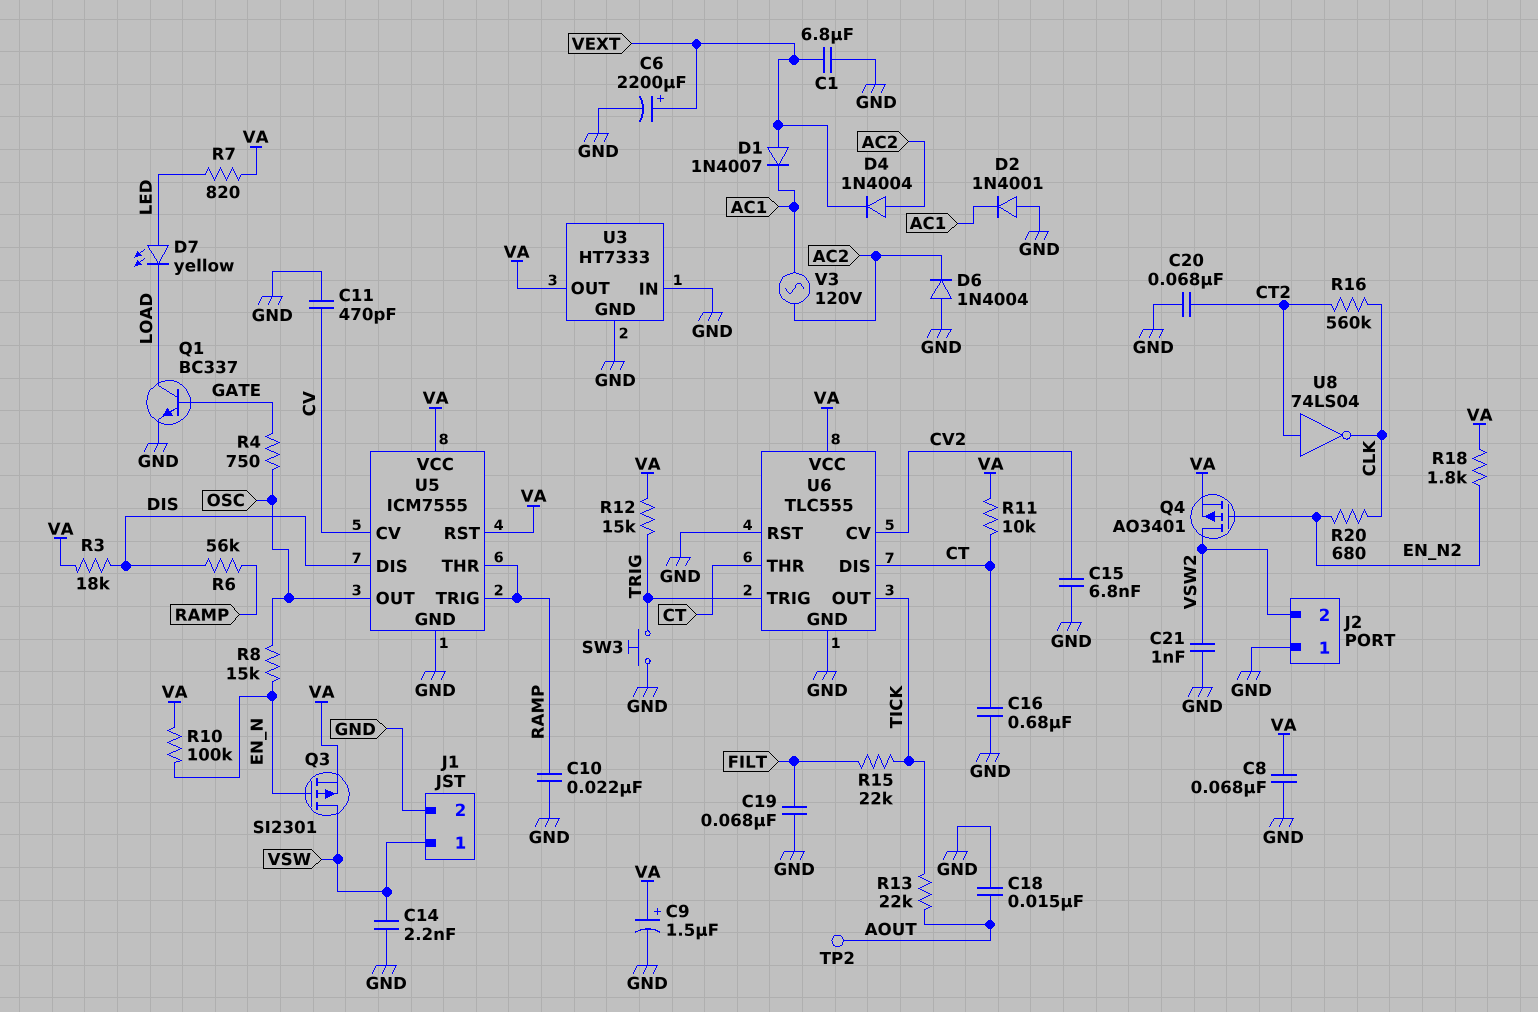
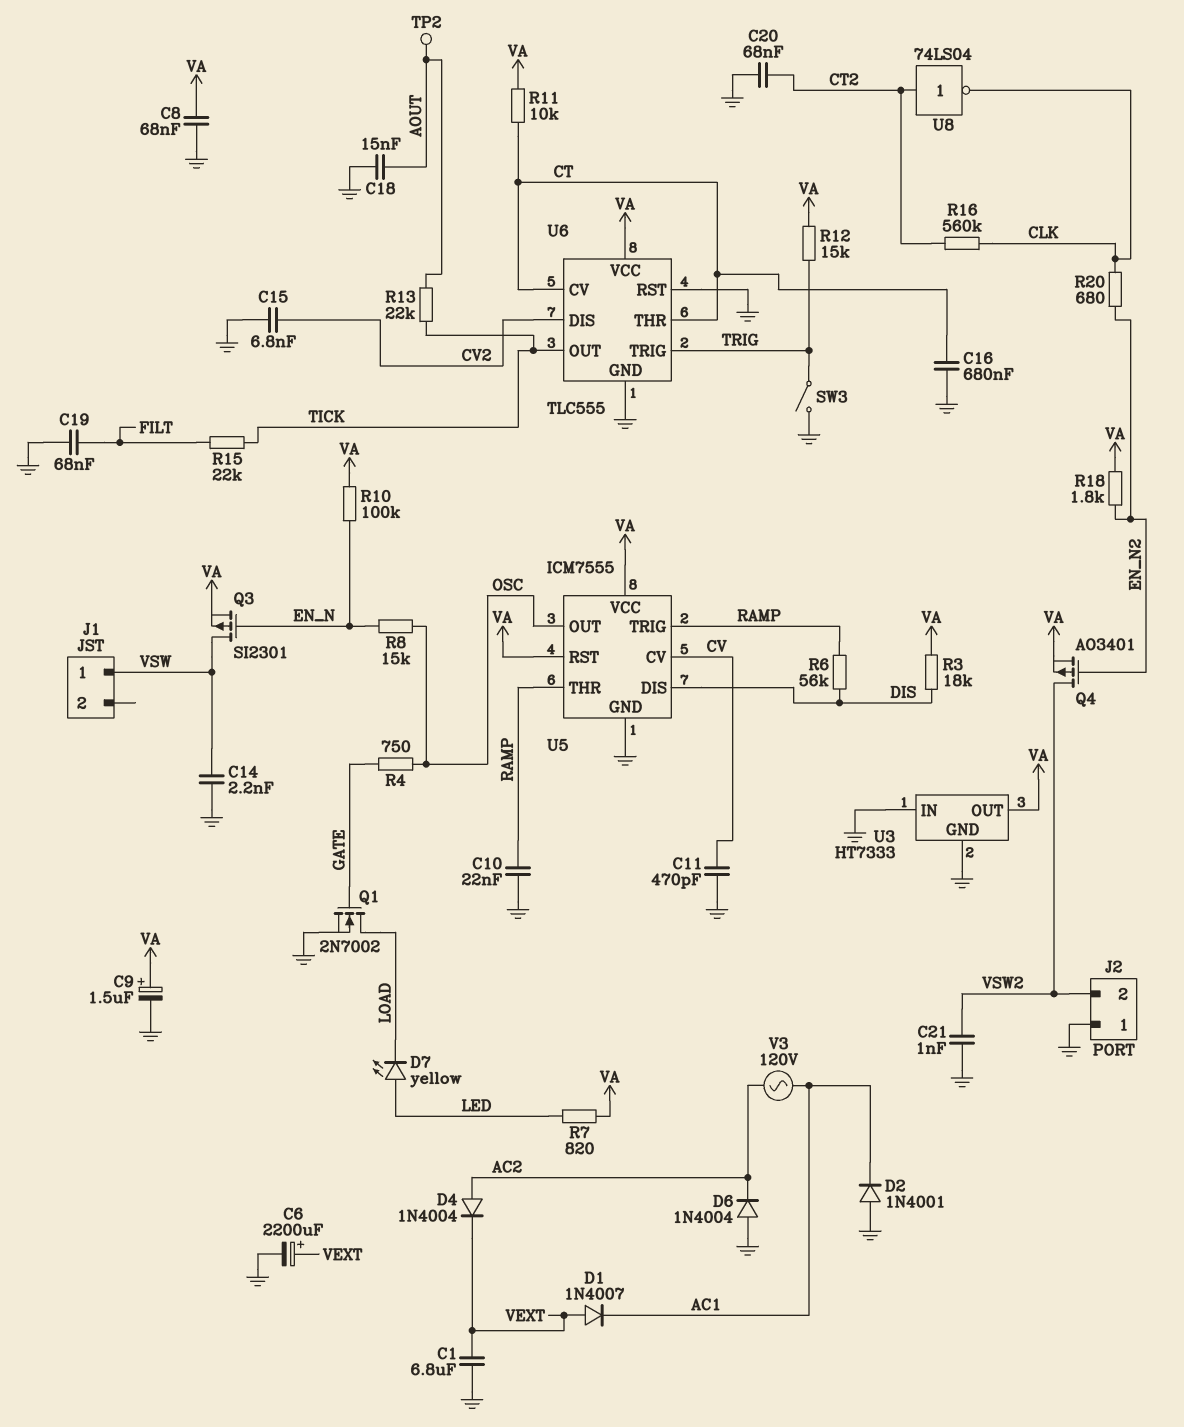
J1 pin 2: GND -> none
Q1: NPN BC337 (B GATE, C LOAD, E GND) -> NMOS 2N7002 (G GATE, D LOAD, S GND)
SW3: button (GND, TRIG) -> switch (GND, TRIG)
U6 pin CV: CV2 -> CT
U6 pin DIS: CT -> CV2

